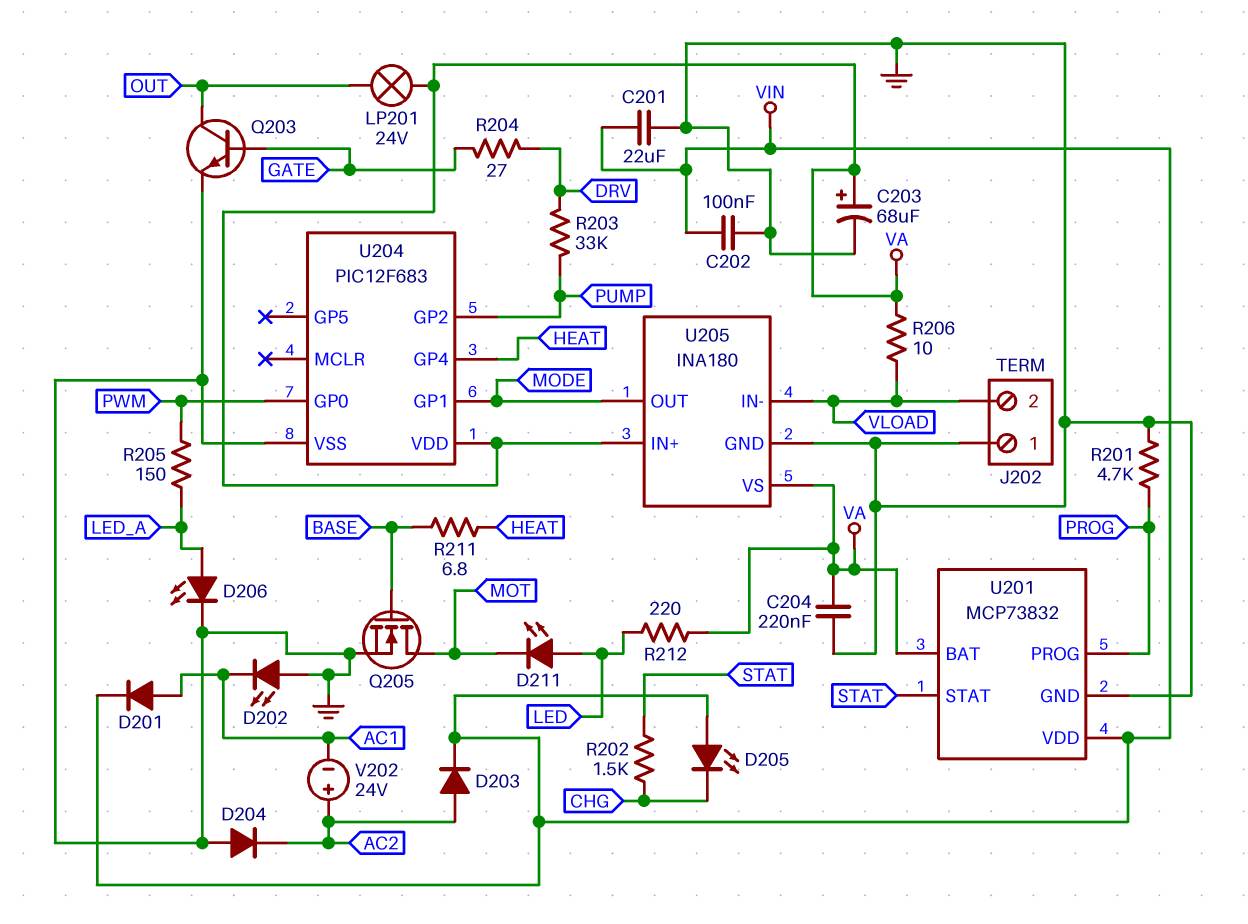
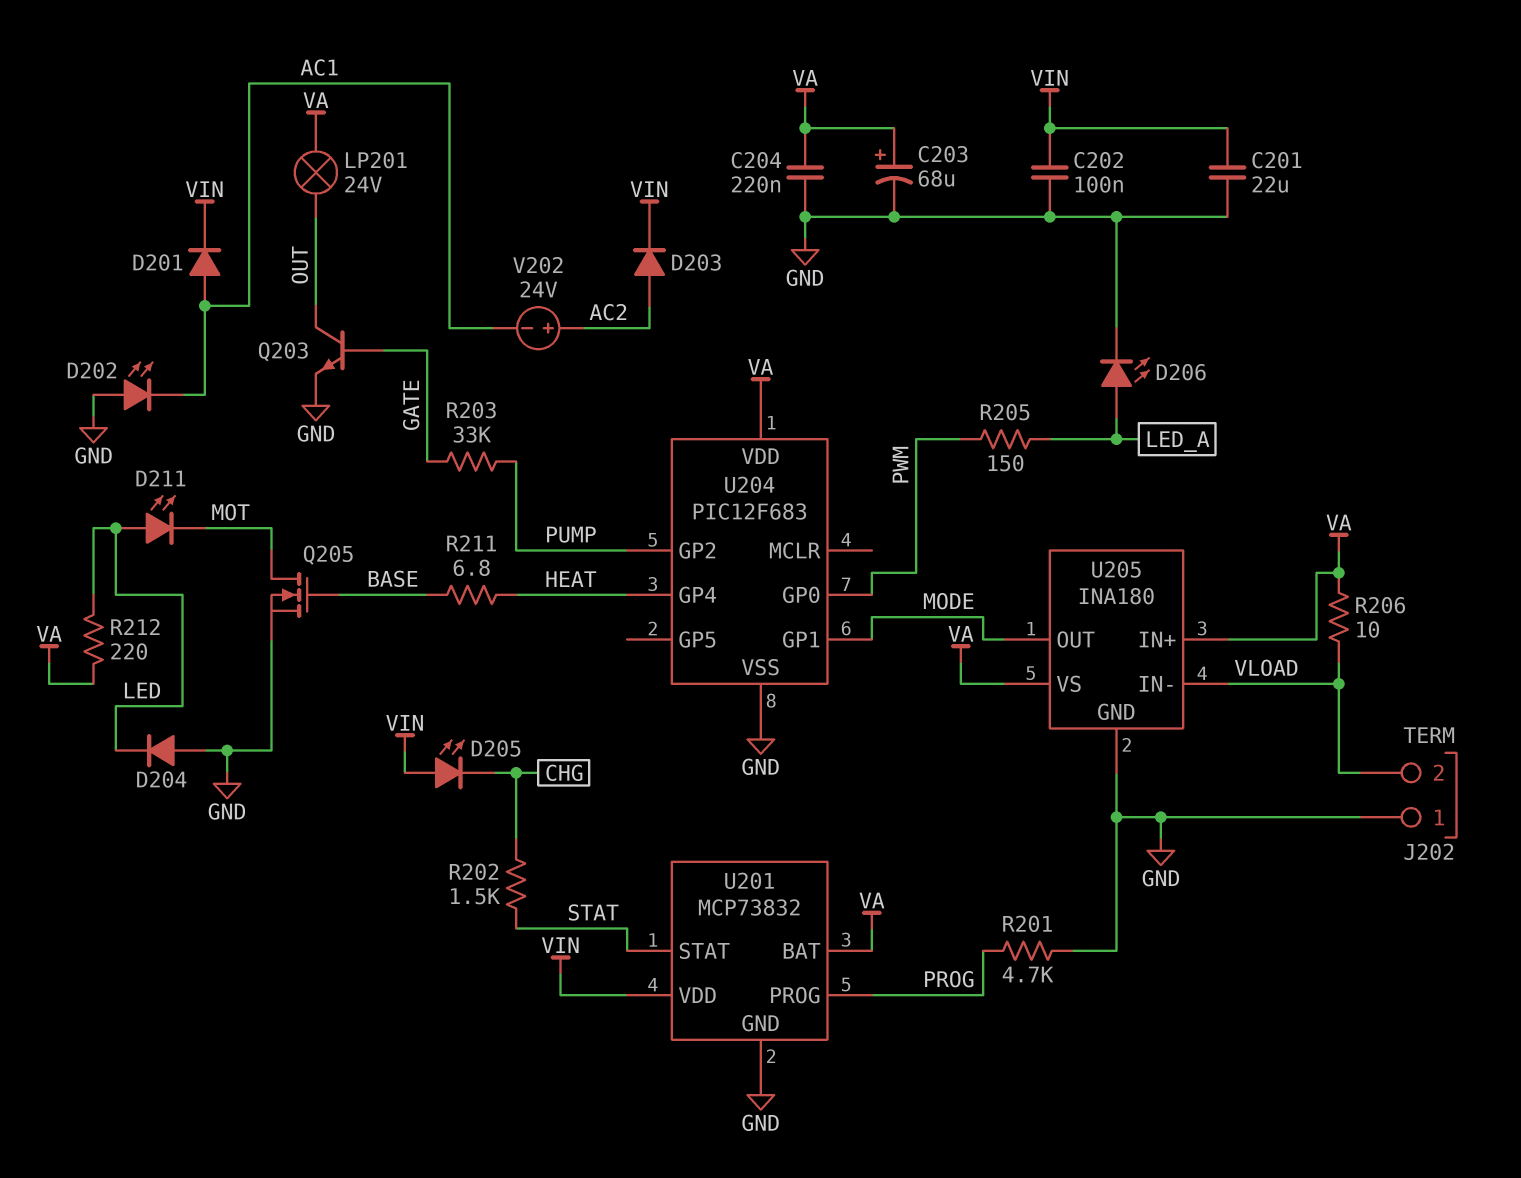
D204: diode (A GND, K AC2) -> diode (A GND, K LED)
R203: 33k (DRV, PUMP) -> 33k (GATE, PUMP)
R204: 27 (DRV, GATE) -> none

